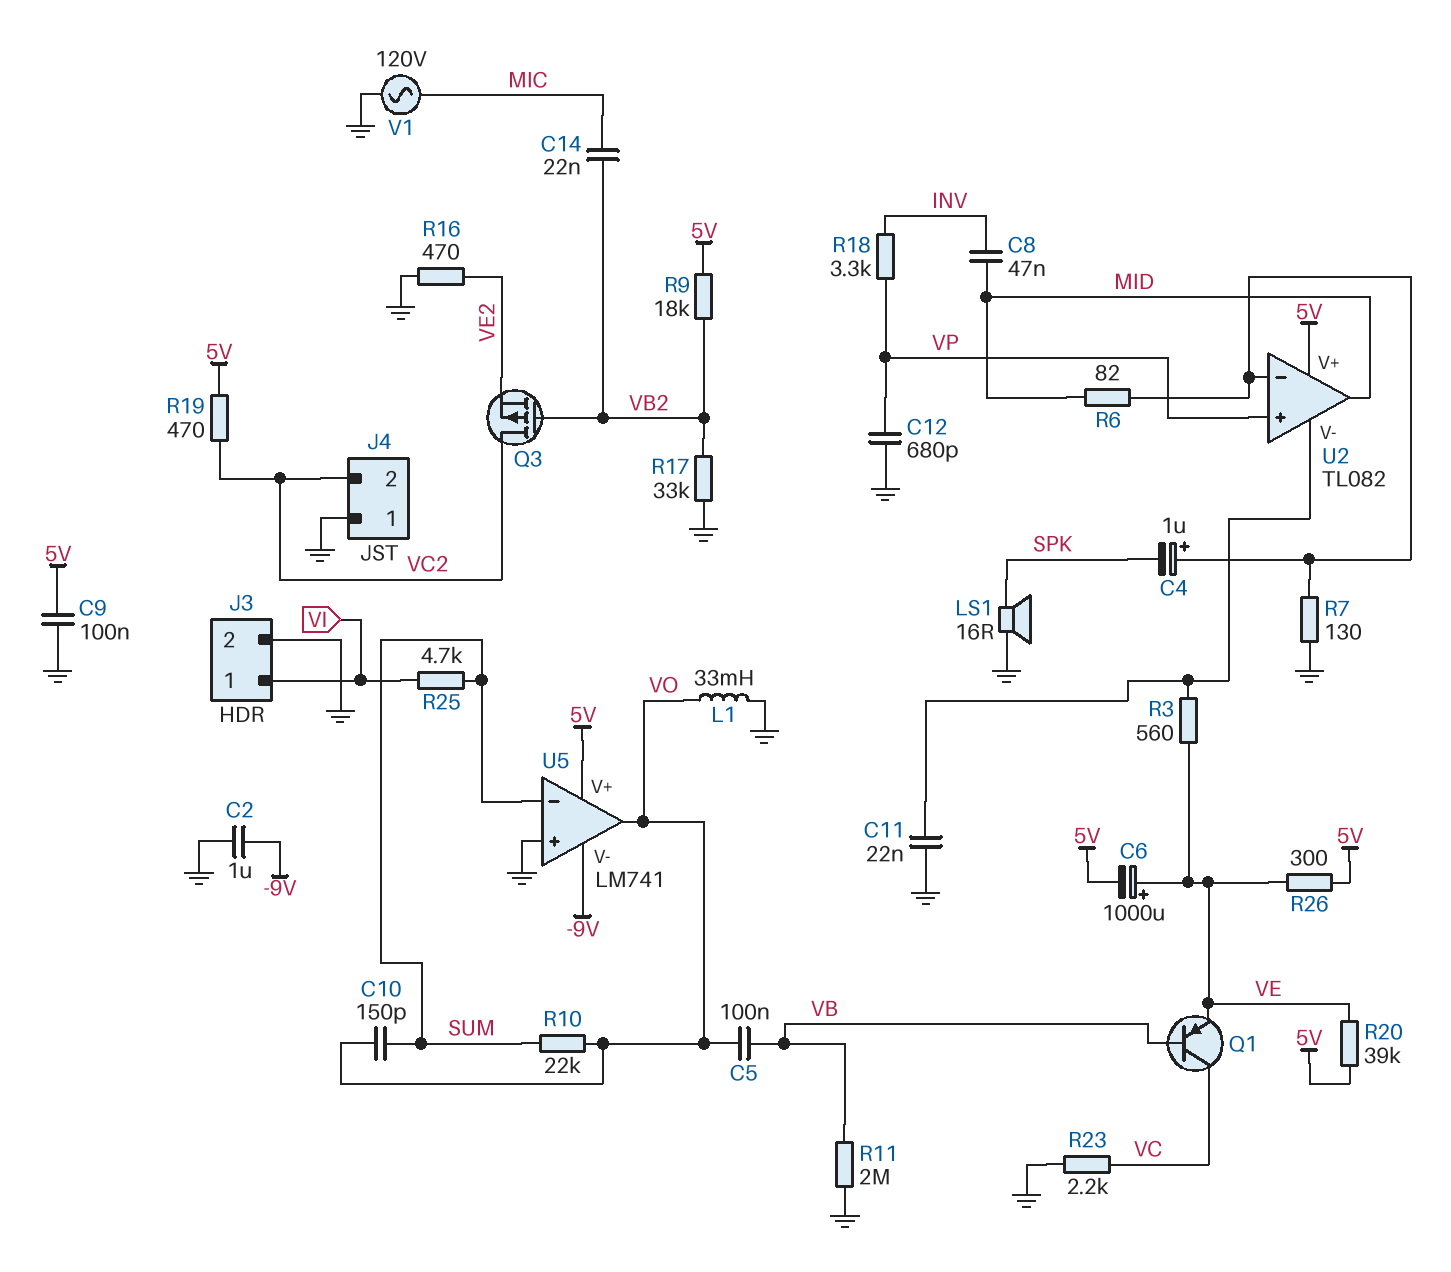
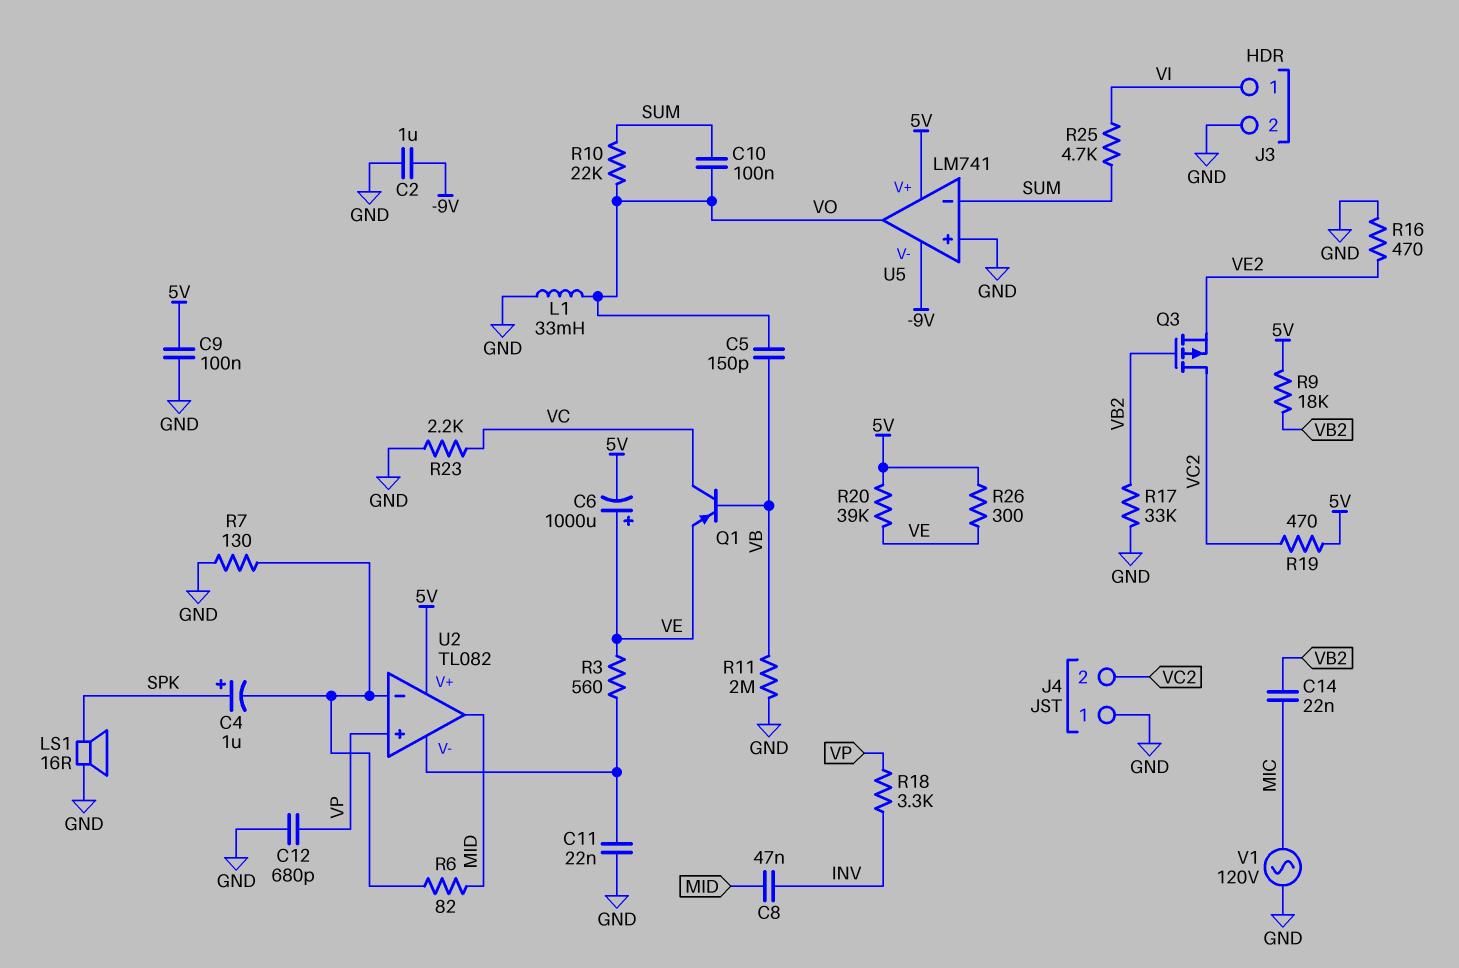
C4: 1uF (plus U2/in-, minus SPK) -> 1uF (plus SPK, minus U2/in-)
C5: 100nF (VB, VO) -> 150pF (VB, VO)
C10: 150pF (SUM, VO) -> 100nF (SUM, VO)

